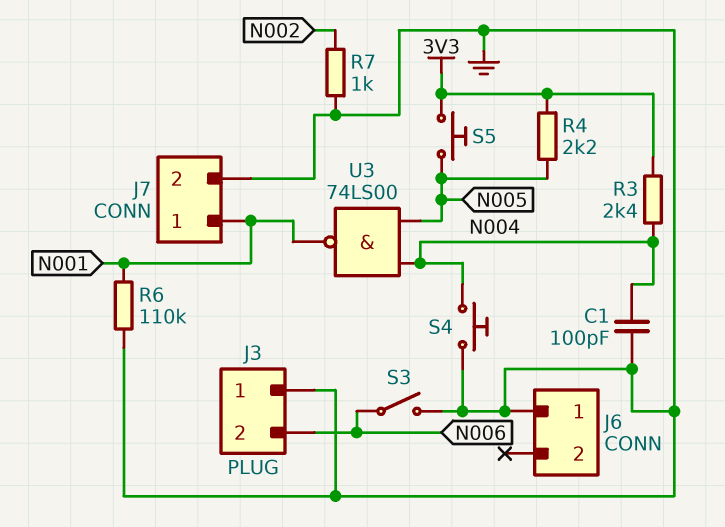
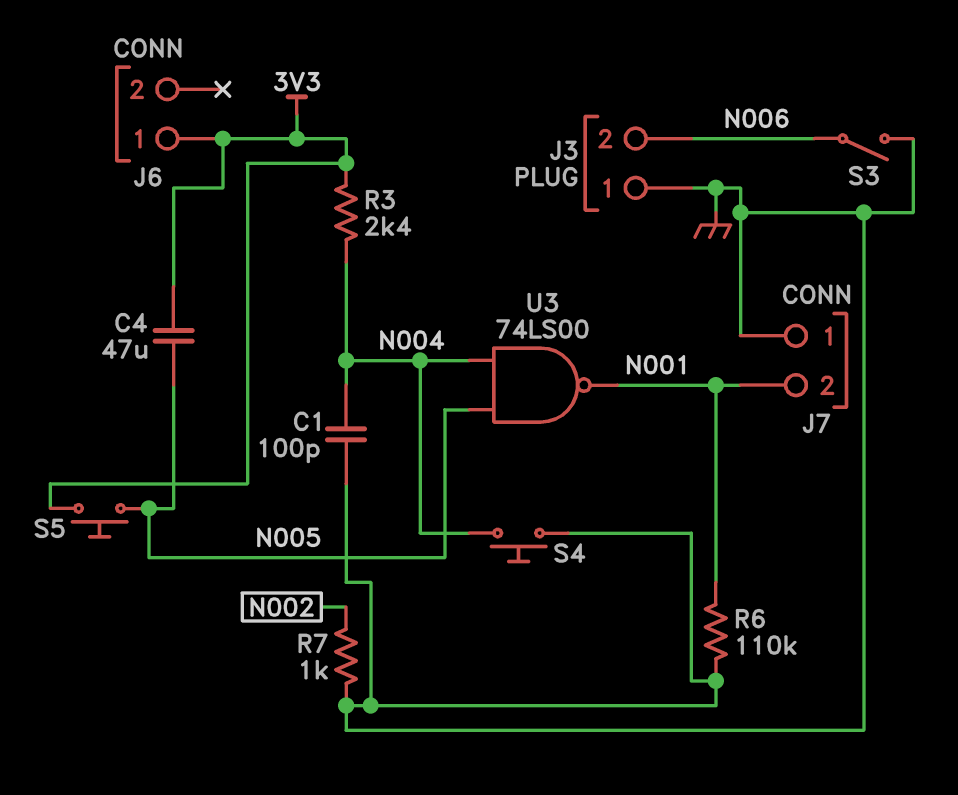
C4: none -> 47uF (3V3, N005)
J6 pin 1: GND -> 3V3
J7 pin 1: N001 -> GND
J7 pin 2: GND -> N001
R4: 2.2k (3V3, N005) -> none

